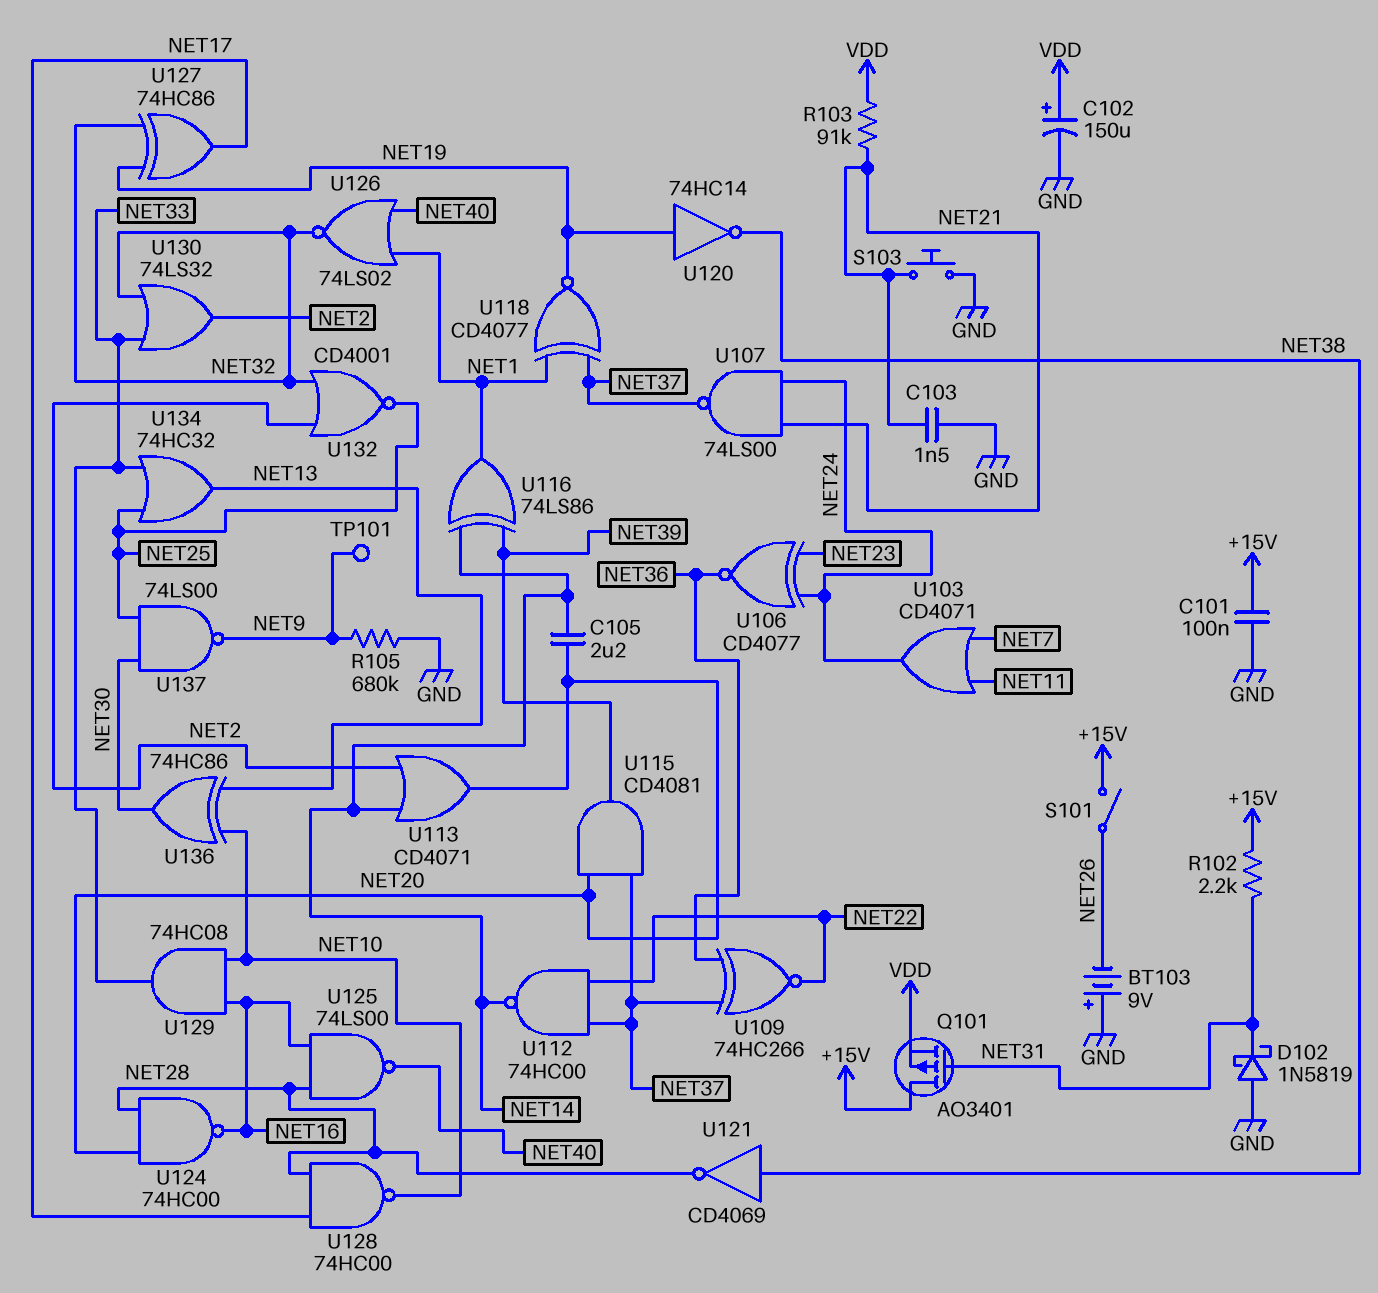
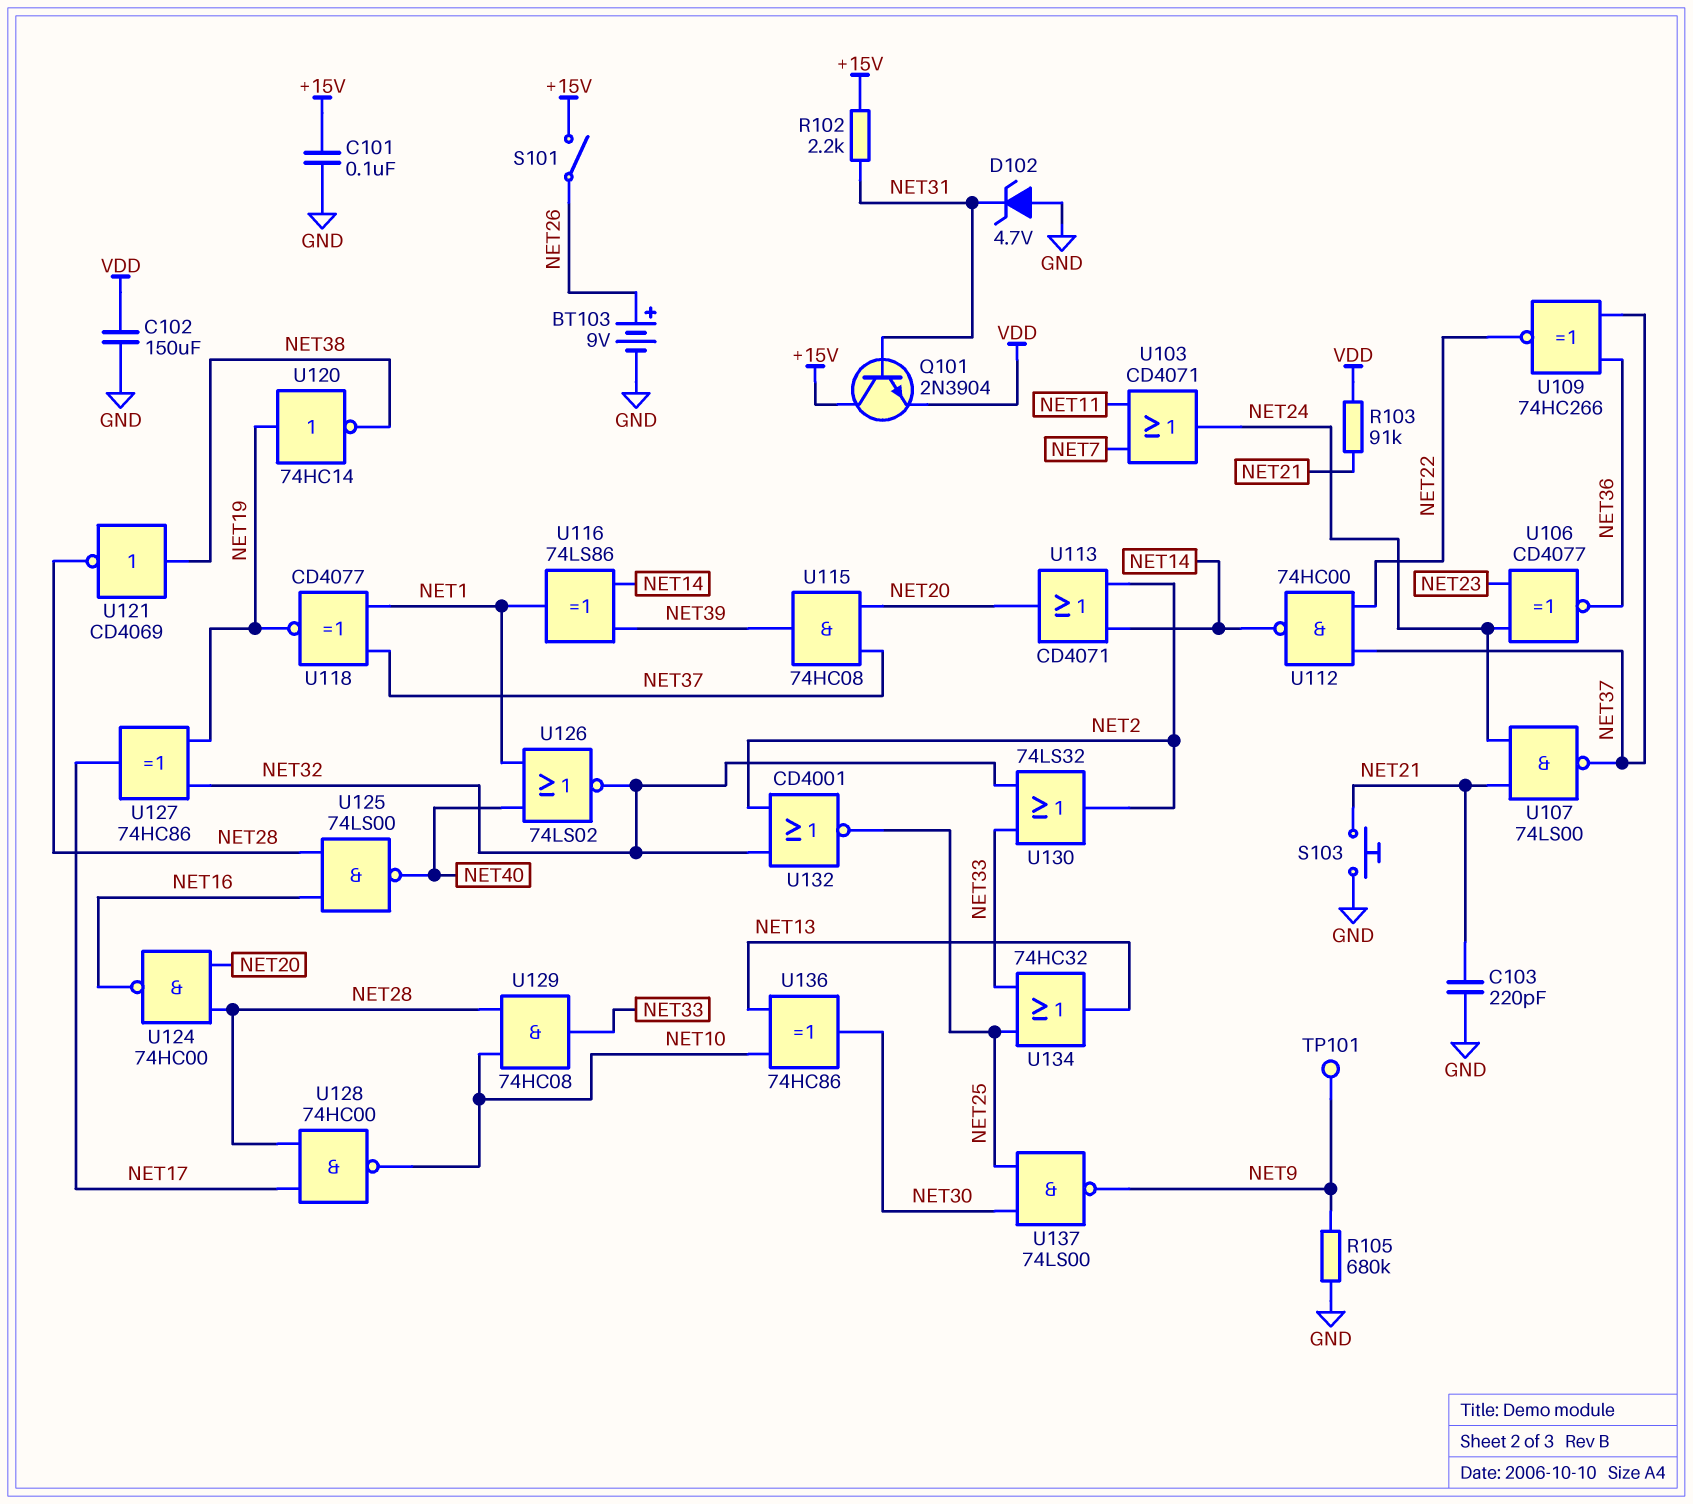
BT103: 9V (plus GND, minus NET26) -> 9V (plus NET26, minus GND)
C102: 150uF (plus VDD, minus GND) -> 150uF (GND, VDD)
C103: 1.5nF (GND, NET21) -> 220pF (GND, NET21)
C105: 2.2uF (NET14, NET20) -> none
D102: schottky 1N5819 (A GND, K NET31) -> zener 4.7V (A GND, K NET31)
Q101: PMOS AO3401 (G NET31, D +15V, S VDD) -> NPN 2N3904 (B NET31, C +15V, E VDD)
U115: AND CD4081 (in NET20, in NET37, out NET39) -> AND 74HC08 (in NET20, in NET37, out NET39)
U129: AND 74HC08 (in NET10, in NET16, out NET33) -> AND 74HC08 (in NET10, in NET28, out NET33)

